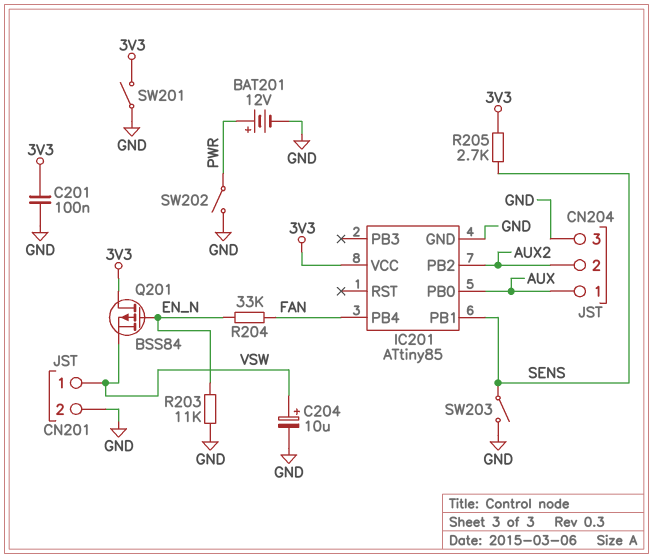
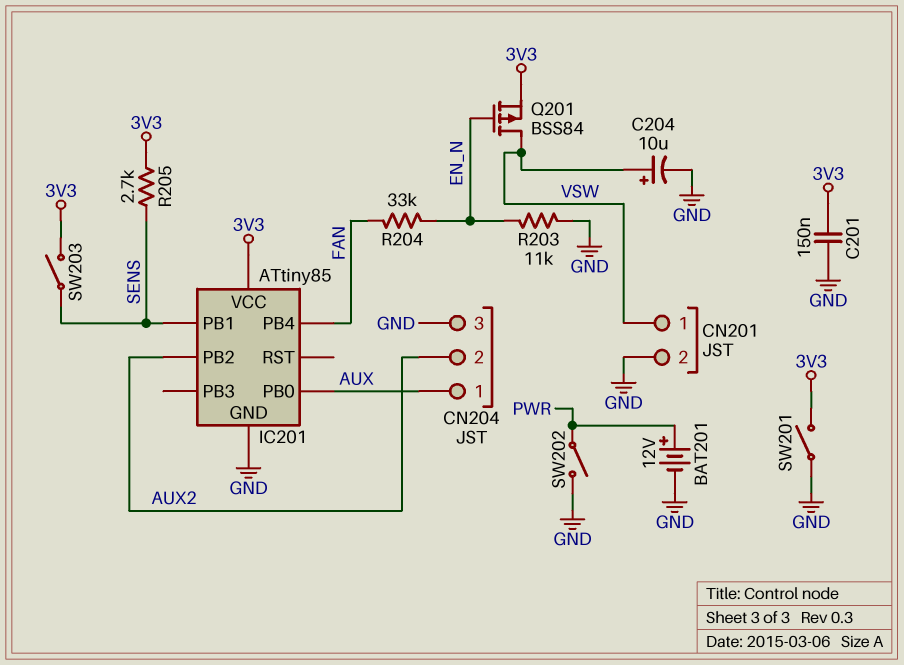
C201: 100nF (3V3, GND) -> 150nF (3V3, GND)
Q201: PMOS BSS84 (G EN_N, D 3V3, S VSW) -> PMOS BSS84 (G EN_N, D VSW, S 3V3)
SW203: switch (GND, SENS) -> switch (3V3, SENS)

